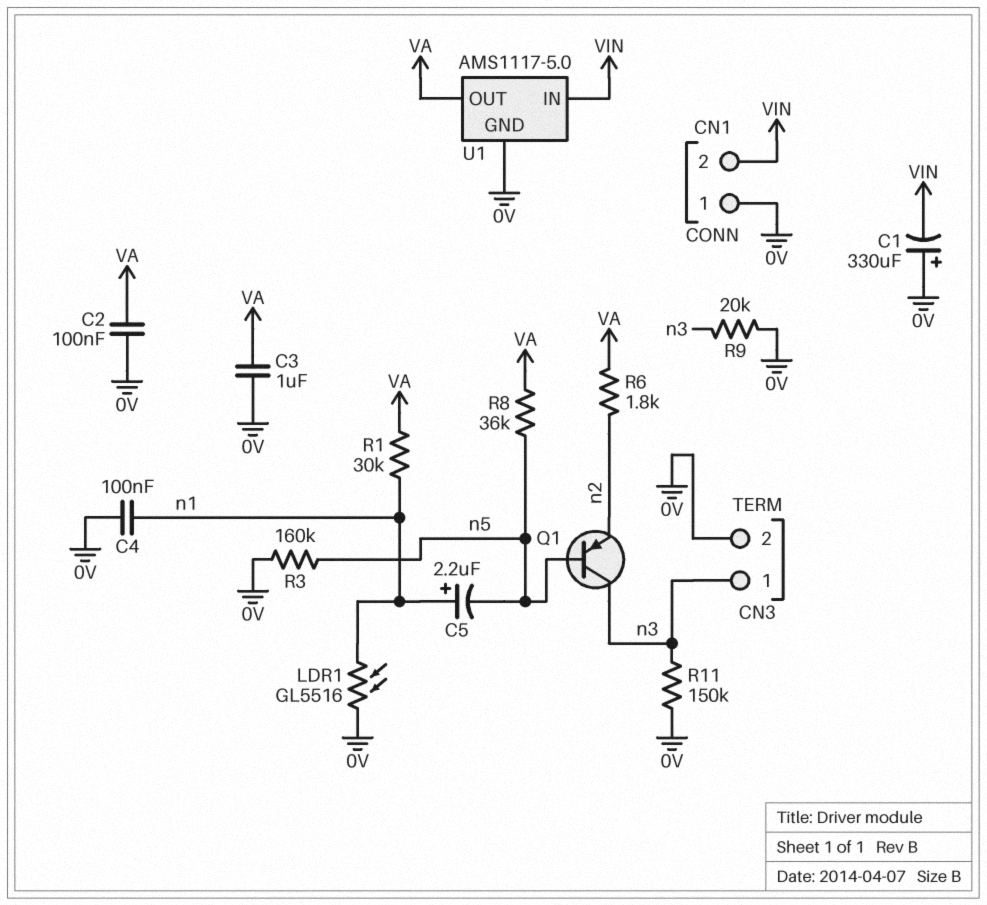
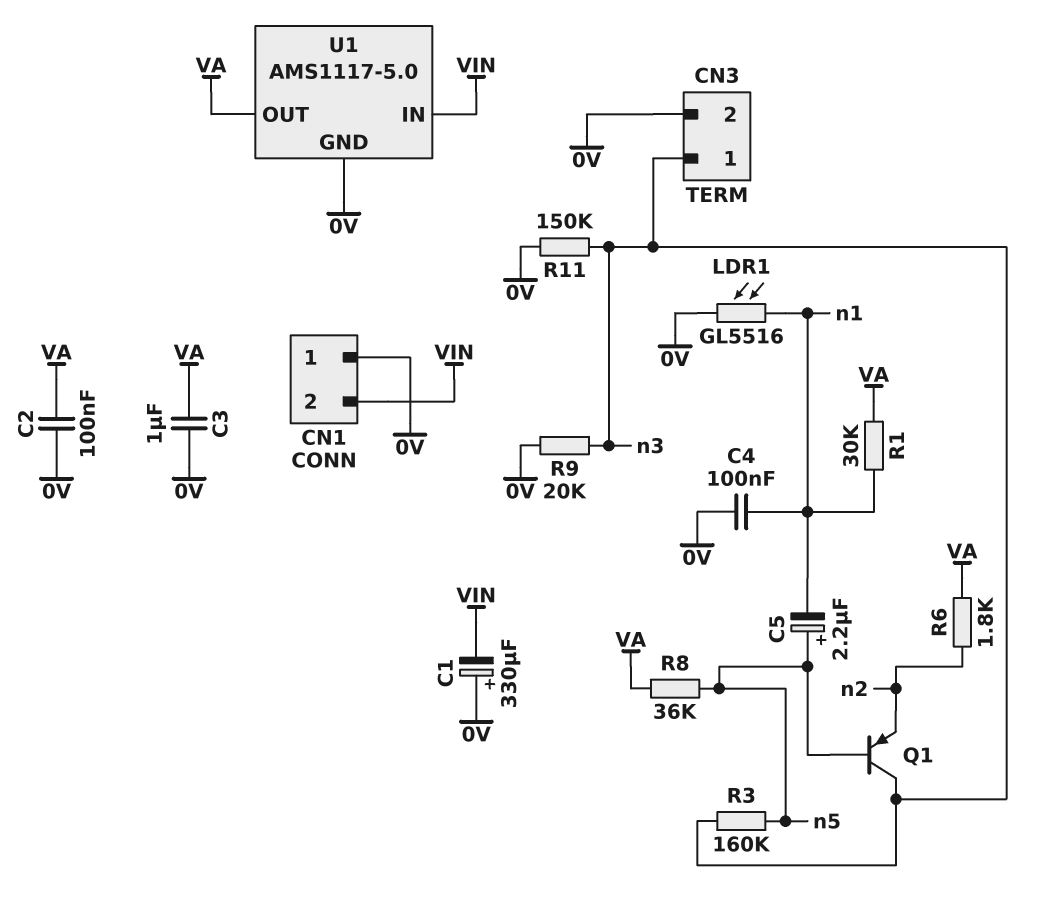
C5: 2.2uF (plus n1, minus n5) -> 2.2uF (plus n5, minus n1)
R3: 160k (0V, n5) -> 160k (n3, n5)

